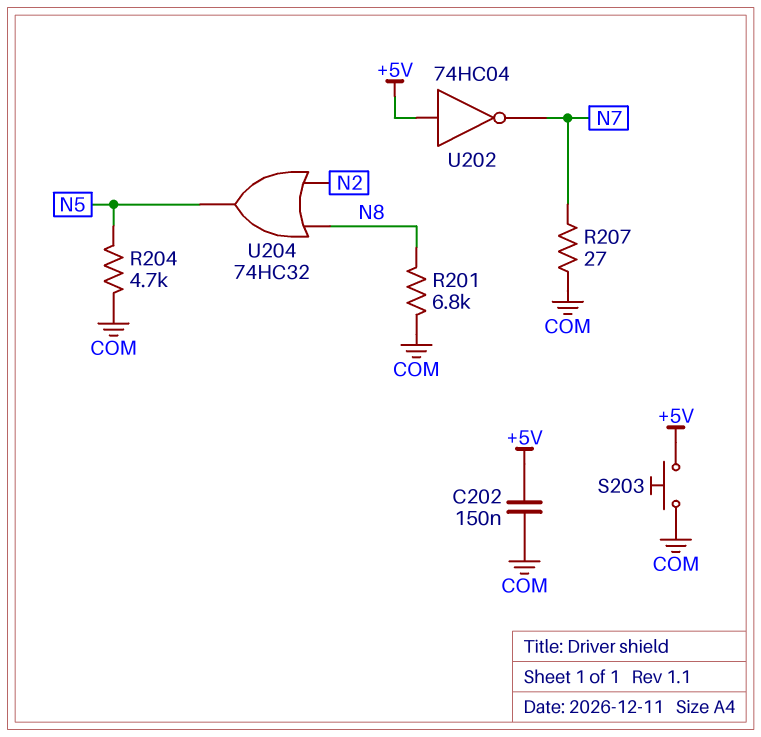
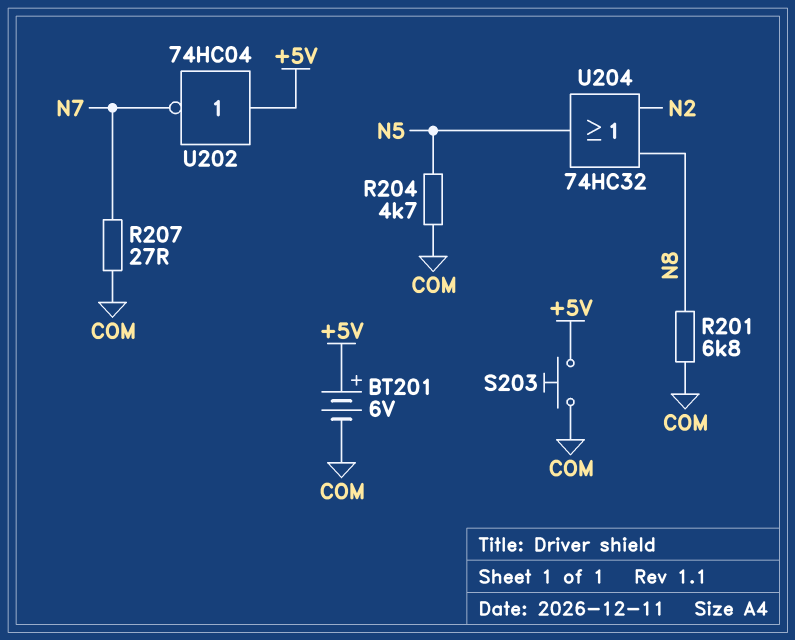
BT201: none -> 6V (plus +5V, minus COM)
C202: 150nF (+5V, COM) -> none

